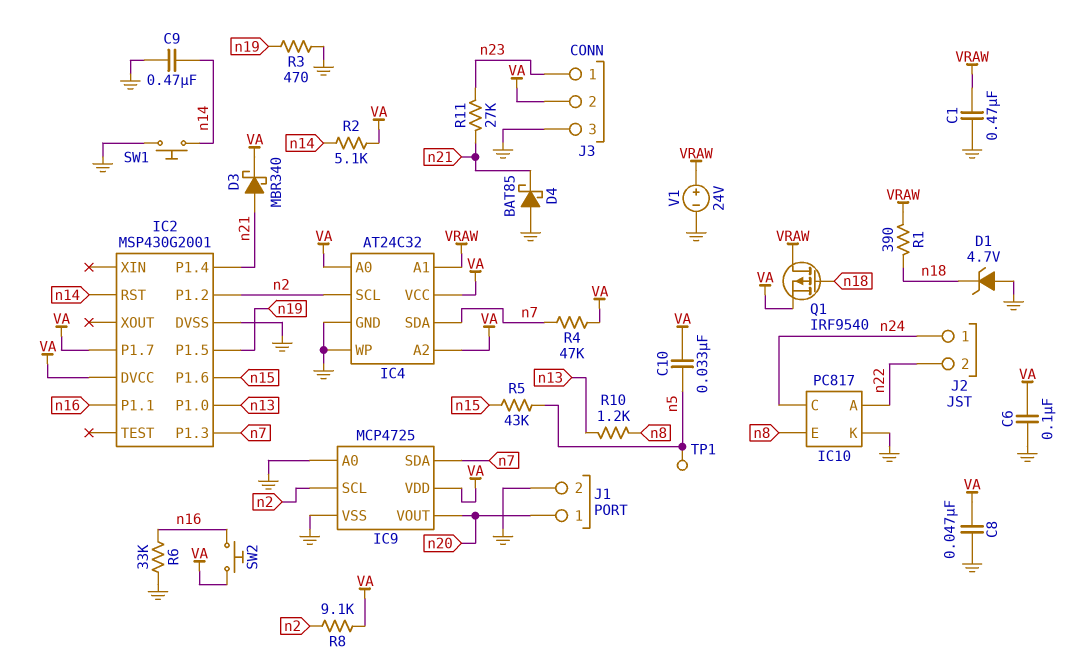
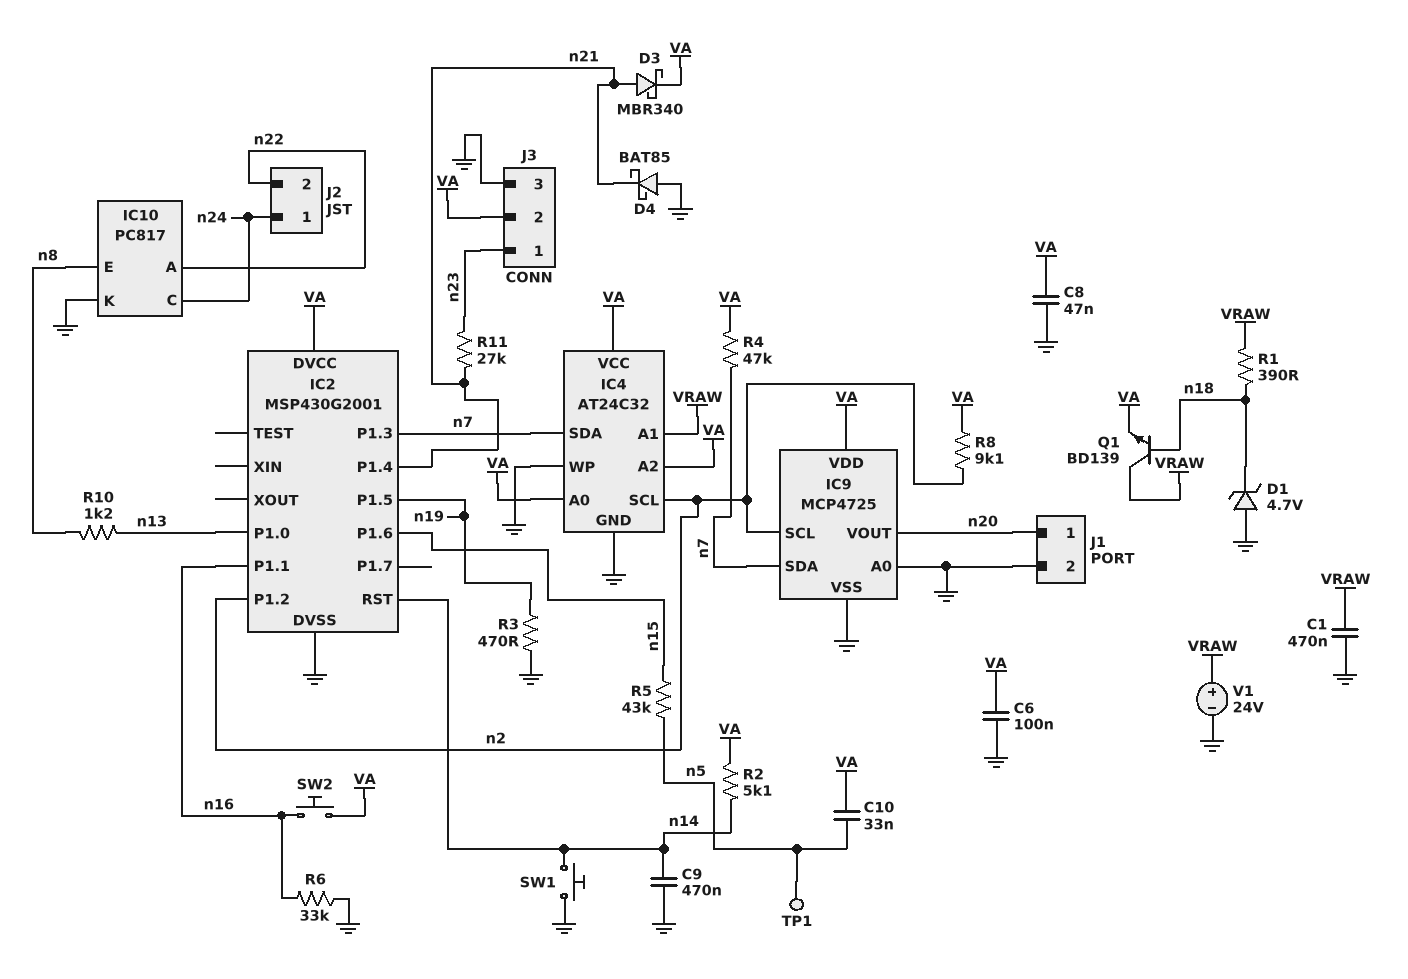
IC2 pin P1.7: VA -> none
Q1: PMOS IRF9540 (G n18, D VRAW, S VA) -> NPN BD139 (B n18, C VRAW, E VA)

